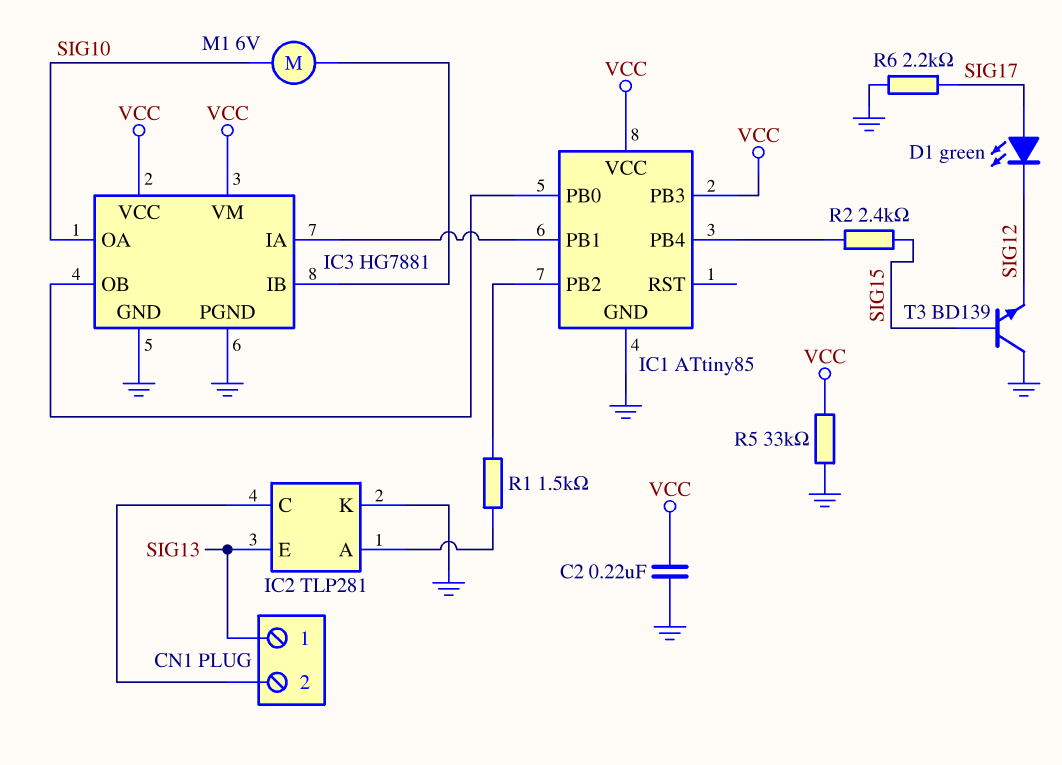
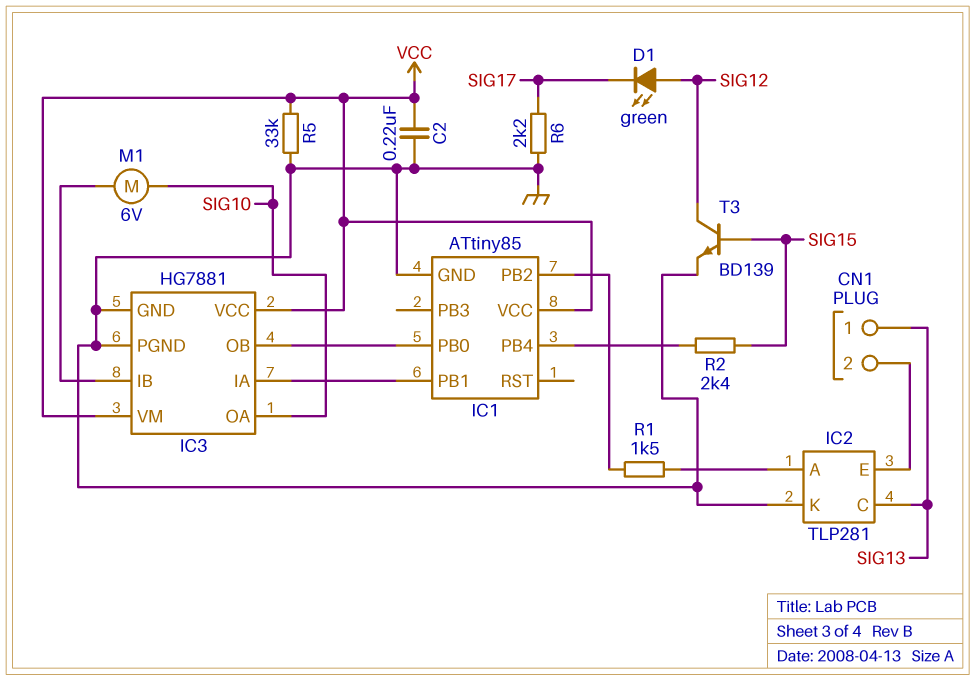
D1: LED green (A SIG17, K SIG12) -> LED green (A SIG12, K SIG17)
IC1 pin PB3: VCC -> none
IC2 pin C: CN1/2 -> SIG13
IC2 pin E: SIG13 -> CN1/2
T3: NPN BD139 (B SIG15, C GND, E SIG12) -> NPN BD139 (B SIG15, C SIG12, E GND)

